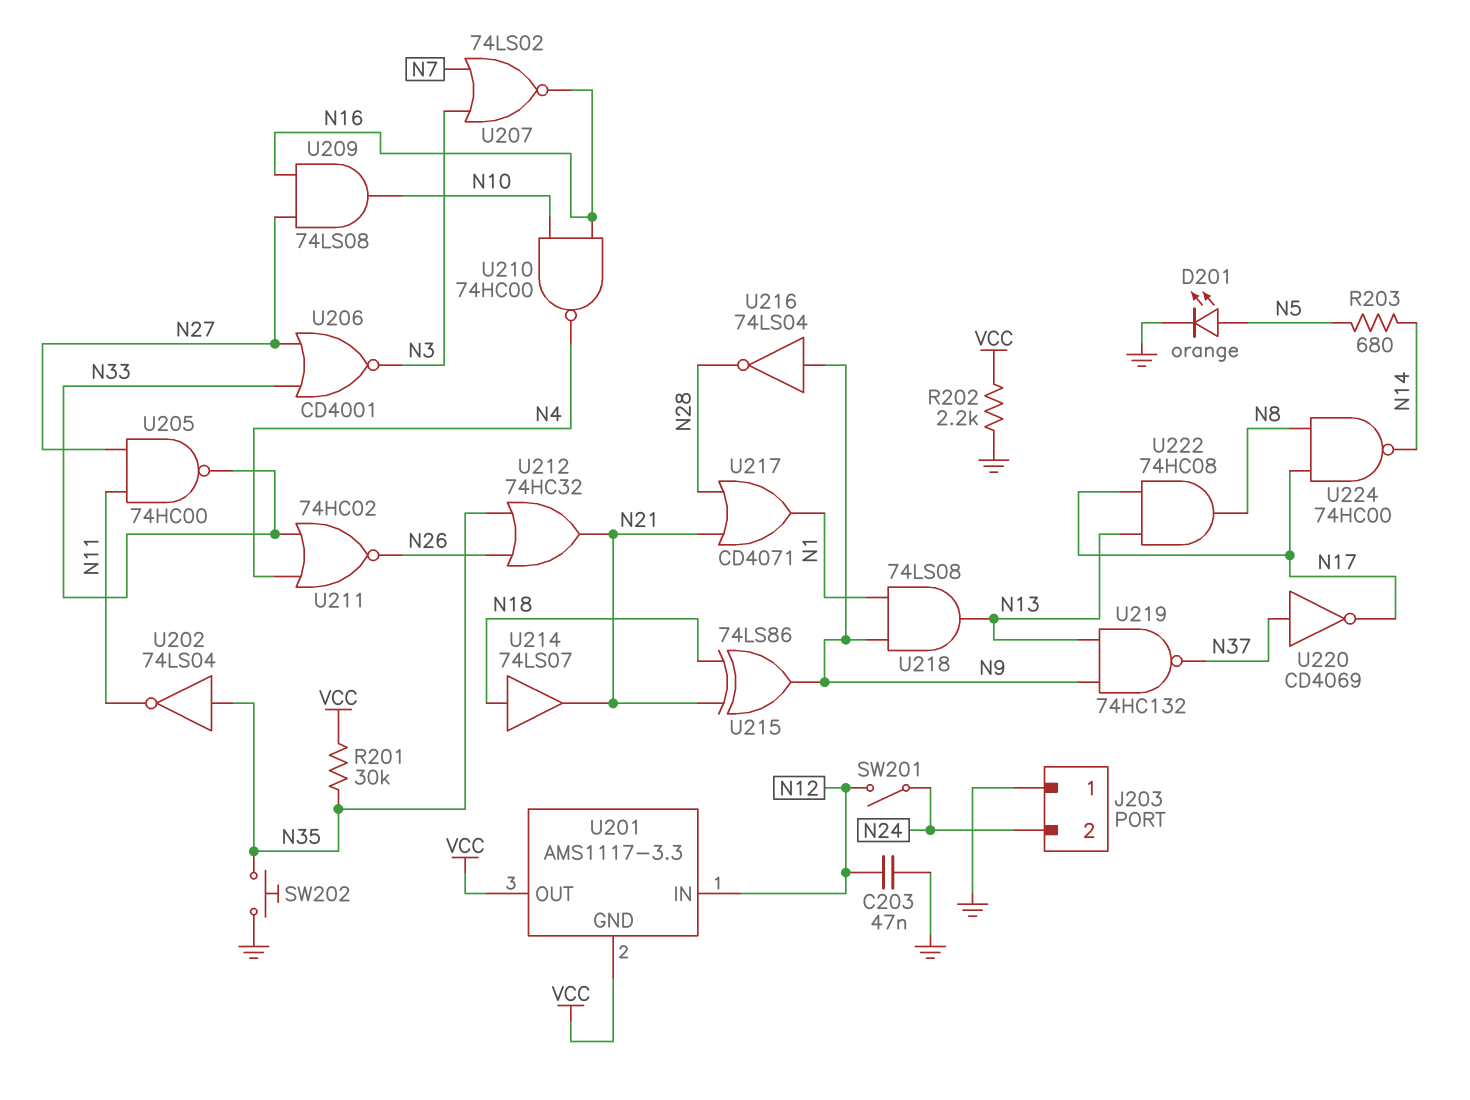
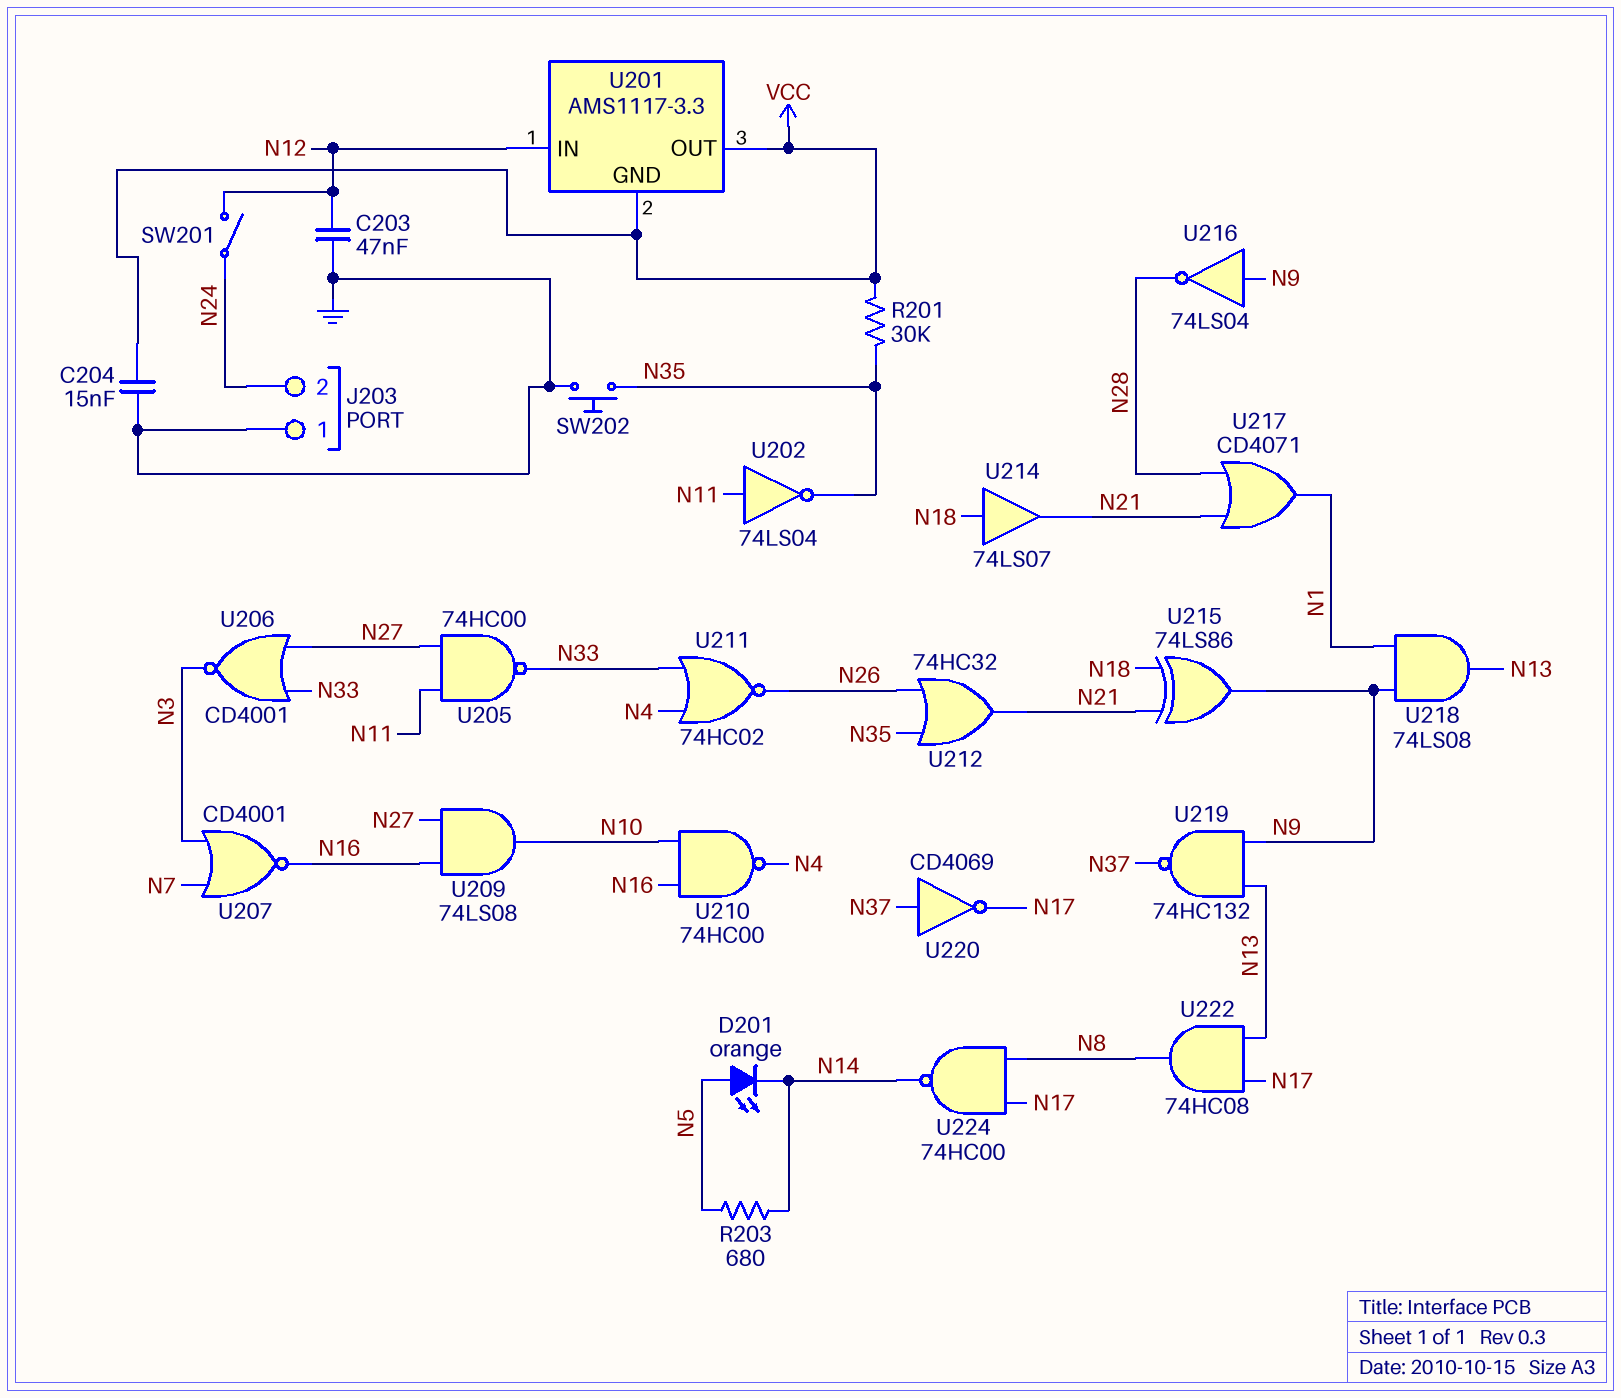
C204: none -> 15nF (GND, VCC)
D201: LED orange (A N5, K GND) -> LED orange (A N5, K N14)
R202: 2.2k (GND, VCC) -> none
U202: NOT 74LS04 (in N35, out N11) -> NOT 74LS04 (in N11, out N35)
U207: NOR 74LS02 (in N3, in N7, out N16) -> NOR CD4001 (in N3, in N7, out N16)

